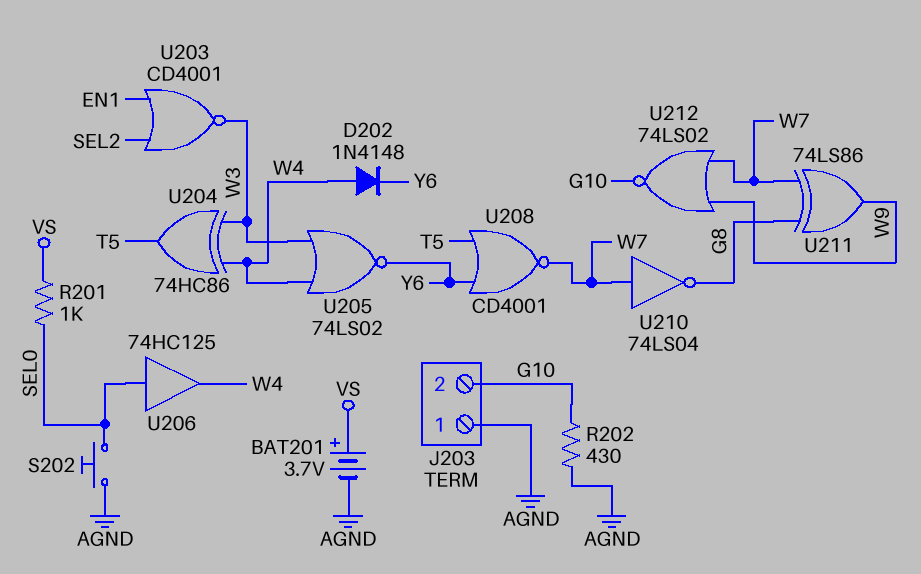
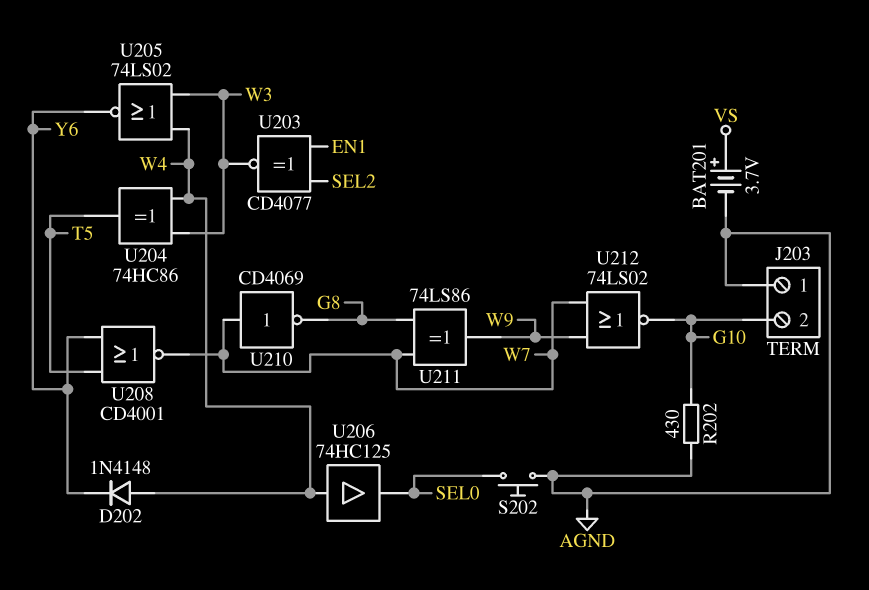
R201: 1k (SEL0, VS) -> none
U203: NOR CD4001 (in EN1, in SEL2, out W3) -> XNOR CD4077 (in EN1, in SEL2, out W3)
U206: buffer 74HC125 (in SEL0, out W4) -> buffer 74HC125 (in W4, out SEL0)
U210: NOT 74LS04 (in W7, out G8) -> NOT CD4069 (in W7, out G8)

